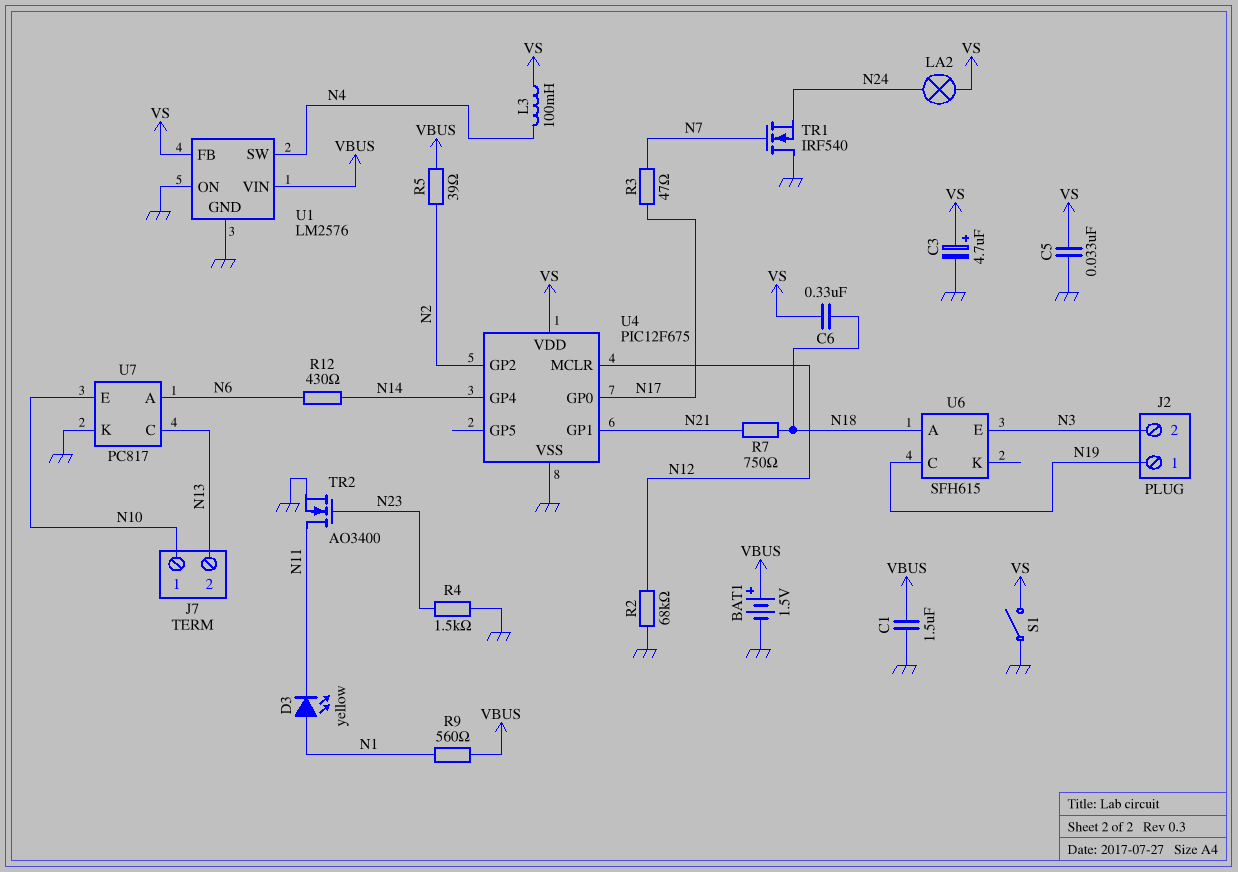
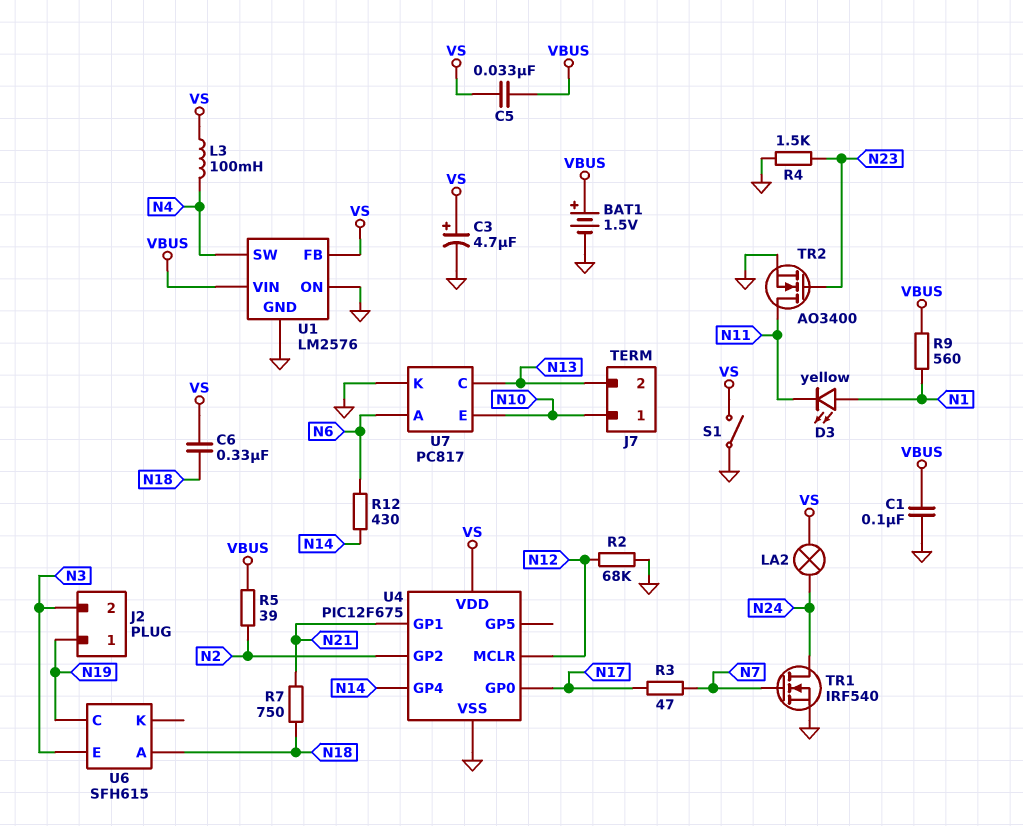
C1: 1.5uF (GND, VBUS) -> 100nF (GND, VBUS)
C5: 33nF (GND, VS) -> 33nF (VBUS, VS)
TR1: NMOS IRF540 (G N7, D GND, S N24) -> NMOS IRF540 (G N7, D N24, S GND)

